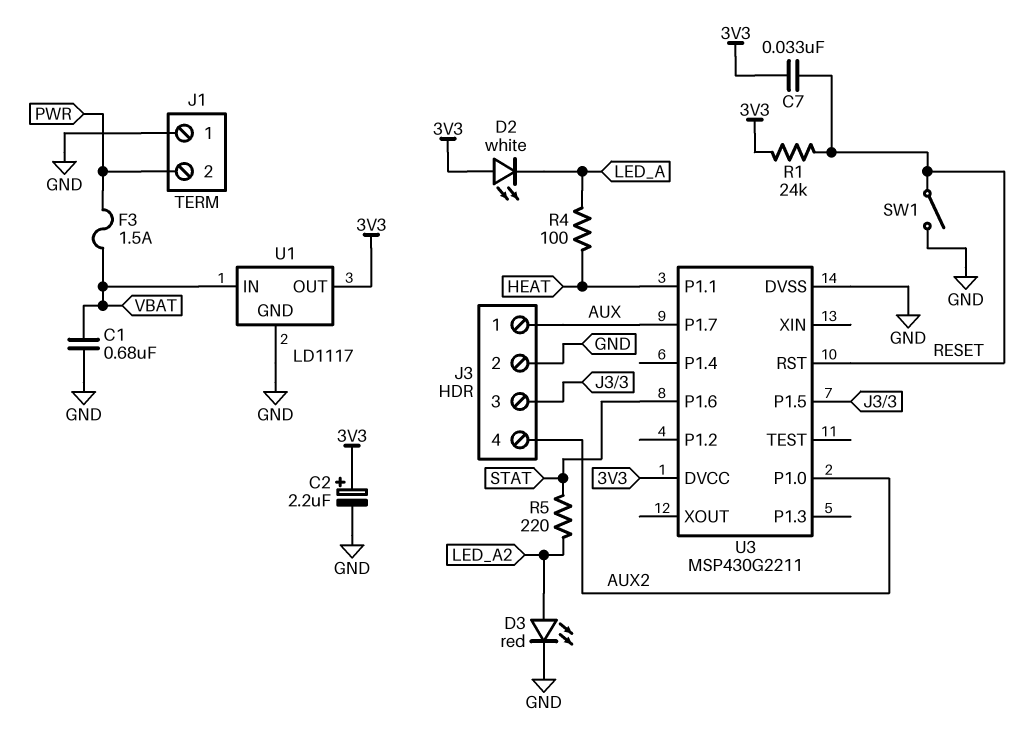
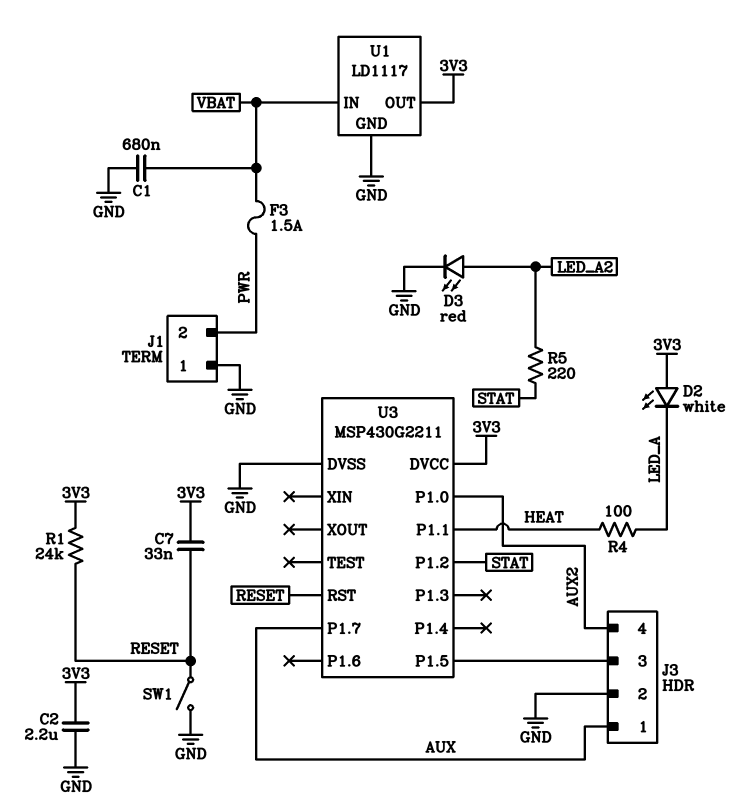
C2: 2.2uF (plus 3V3, minus GND) -> 2.2uF (3V3, GND)
U3 pin P1.2: none -> STAT
U3 pin P1.6: STAT -> none

